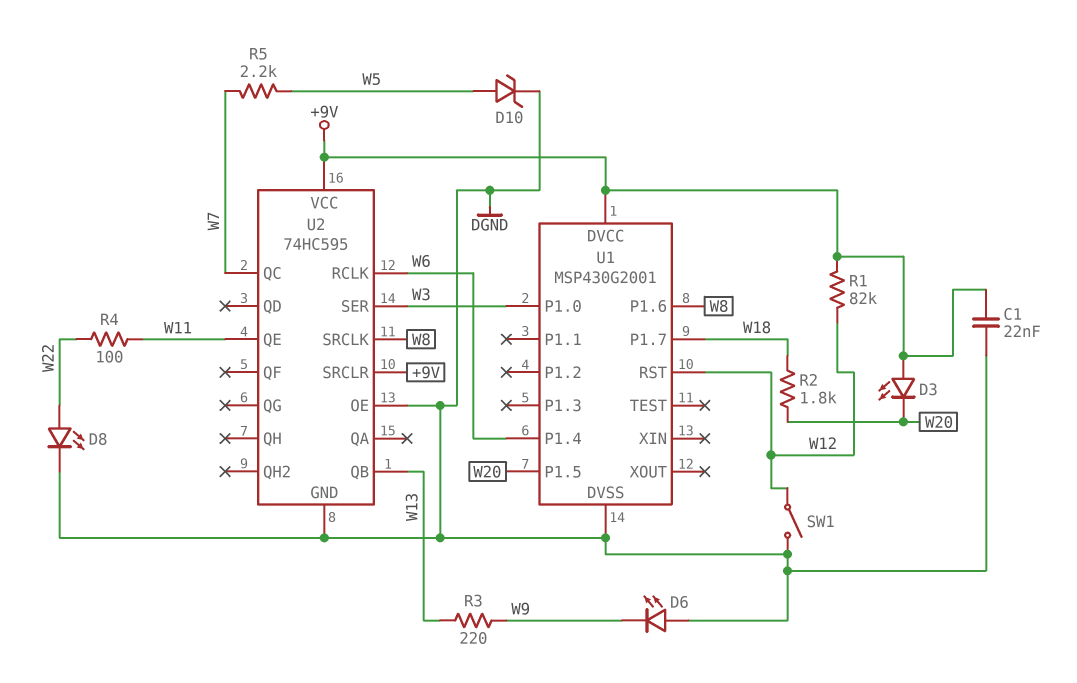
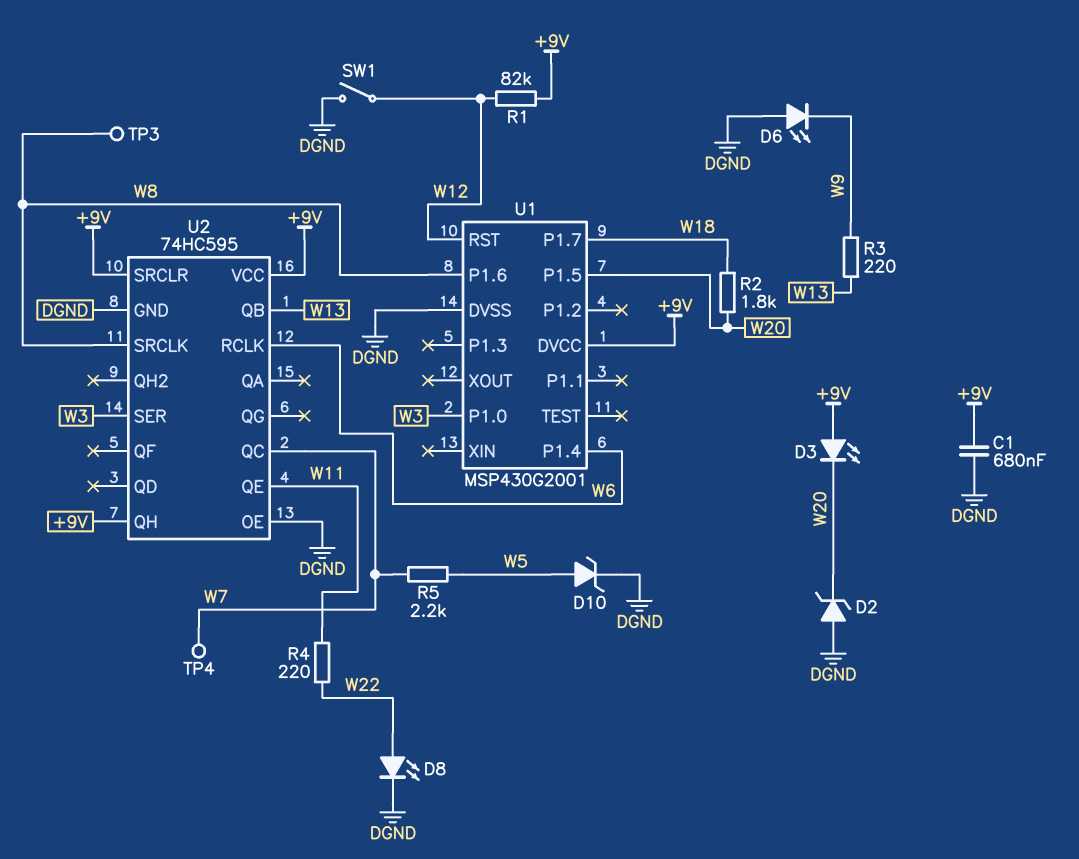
C1: 22nF (+9V, DGND) -> 680nF (+9V, DGND)
D2: none -> zener (A DGND, K W20)
R4: 100 (W11, W22) -> 220 (W11, W22)
TP3: none -> test point (W8)
TP4: none -> test point (W7)
U2 pin QH: none -> +9V

